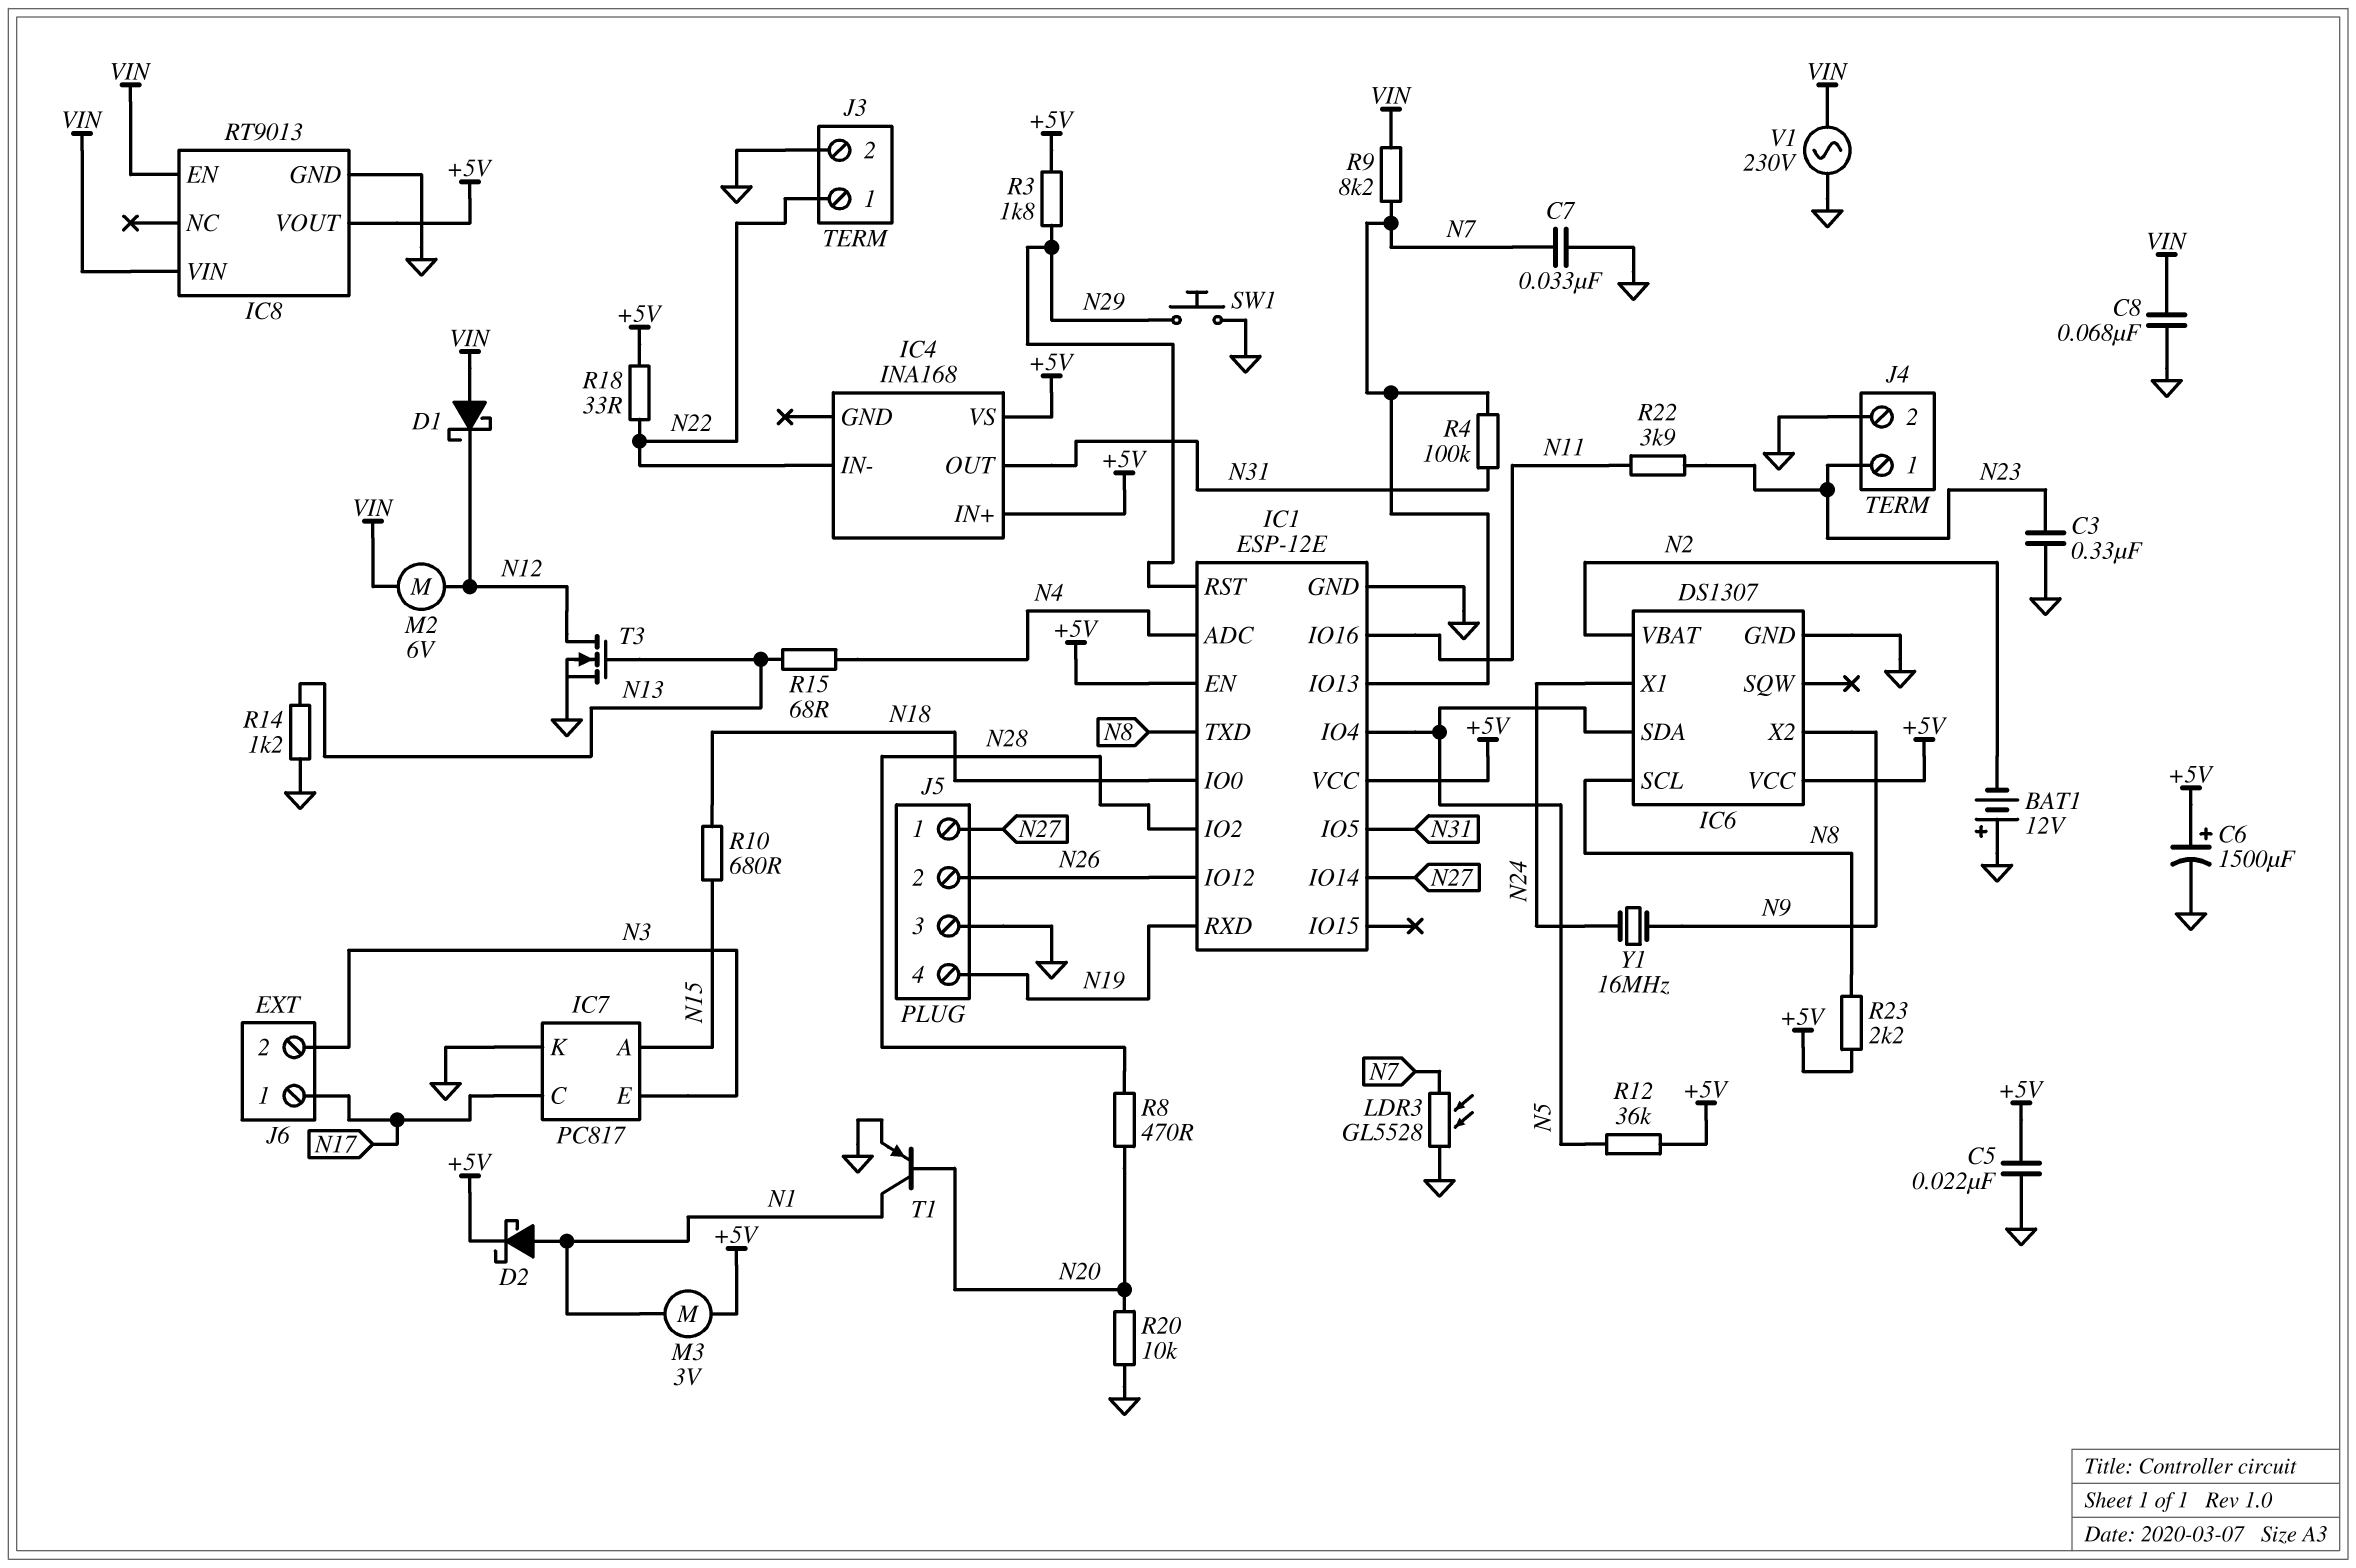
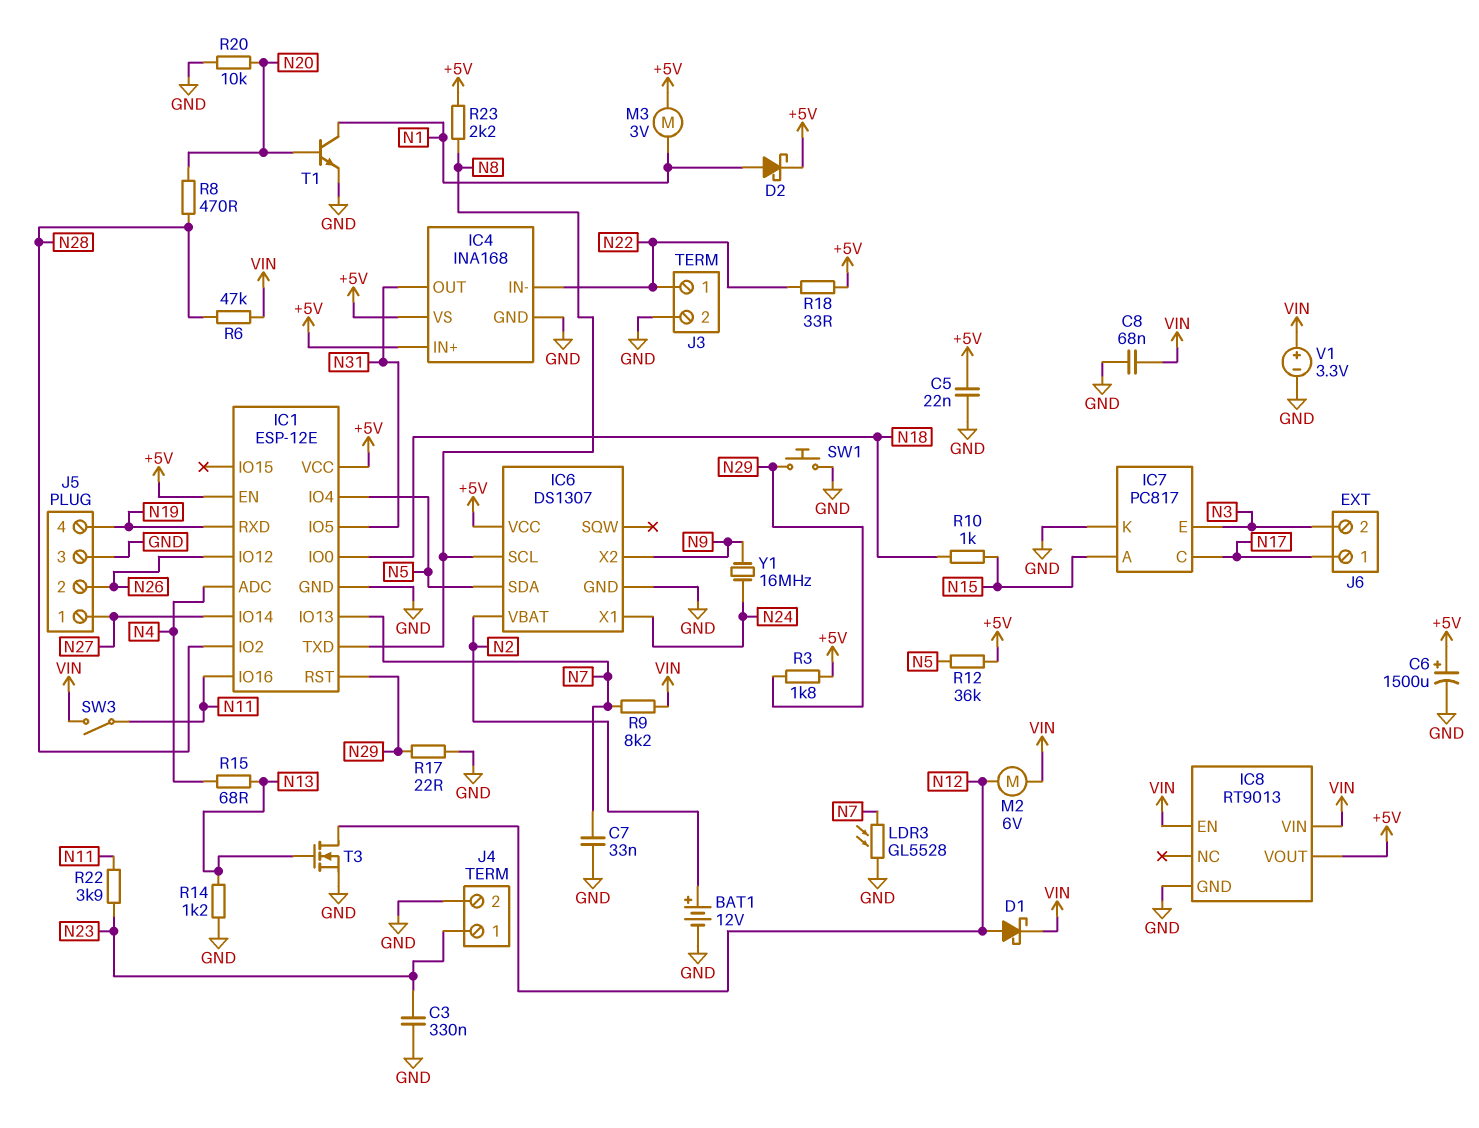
BAT1: 12V (plus GND, minus N2) -> 12V (plus N2, minus GND)
D1: schottky (A VIN, K N12) -> schottky (A N12, K VIN)
IC4 pin GND: none -> GND
R4: 100k (N7, N31) -> none
R6: none -> 47k (N28, VIN)
R10: 680 (N15, N18) -> 1k (N15, N18)
R17: none -> 22 (GND, N29)
SW3: none -> switch (N11, VIN)
T1: PNP (B N20, C N1, E GND) -> NPN (B N20, C N1, E GND)
V1: AC 230V (GND, VIN) -> 3.3V (plus VIN, minus GND)

